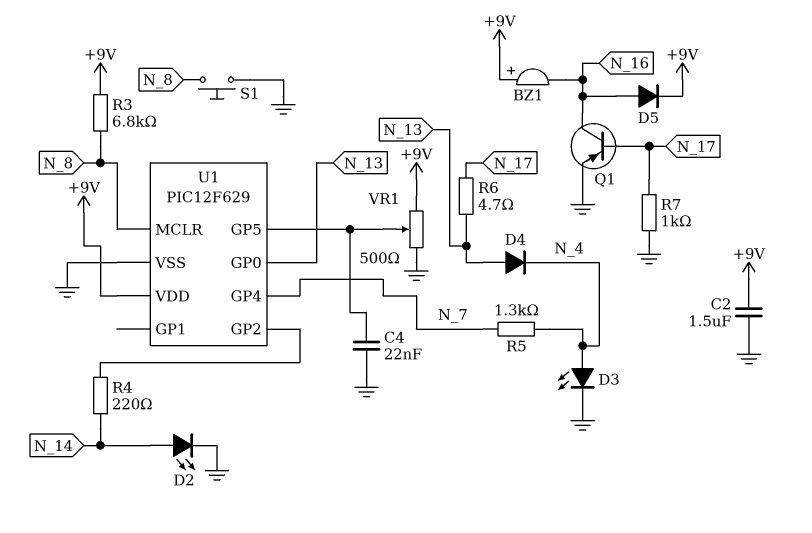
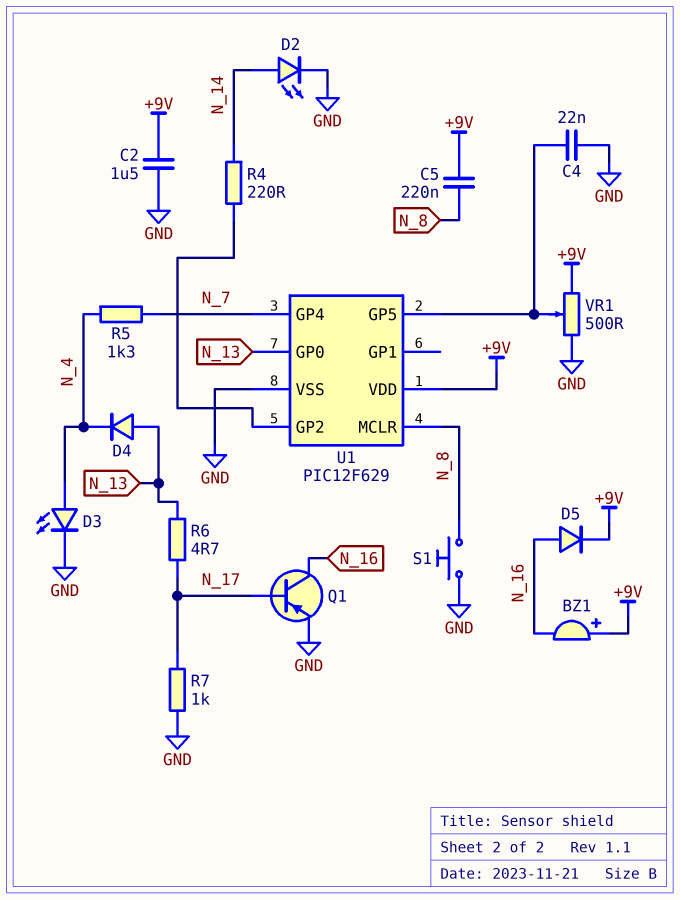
C5: none -> 220nF (+9V, N_8)
R3: 6.8k (+9V, N_8) -> none

